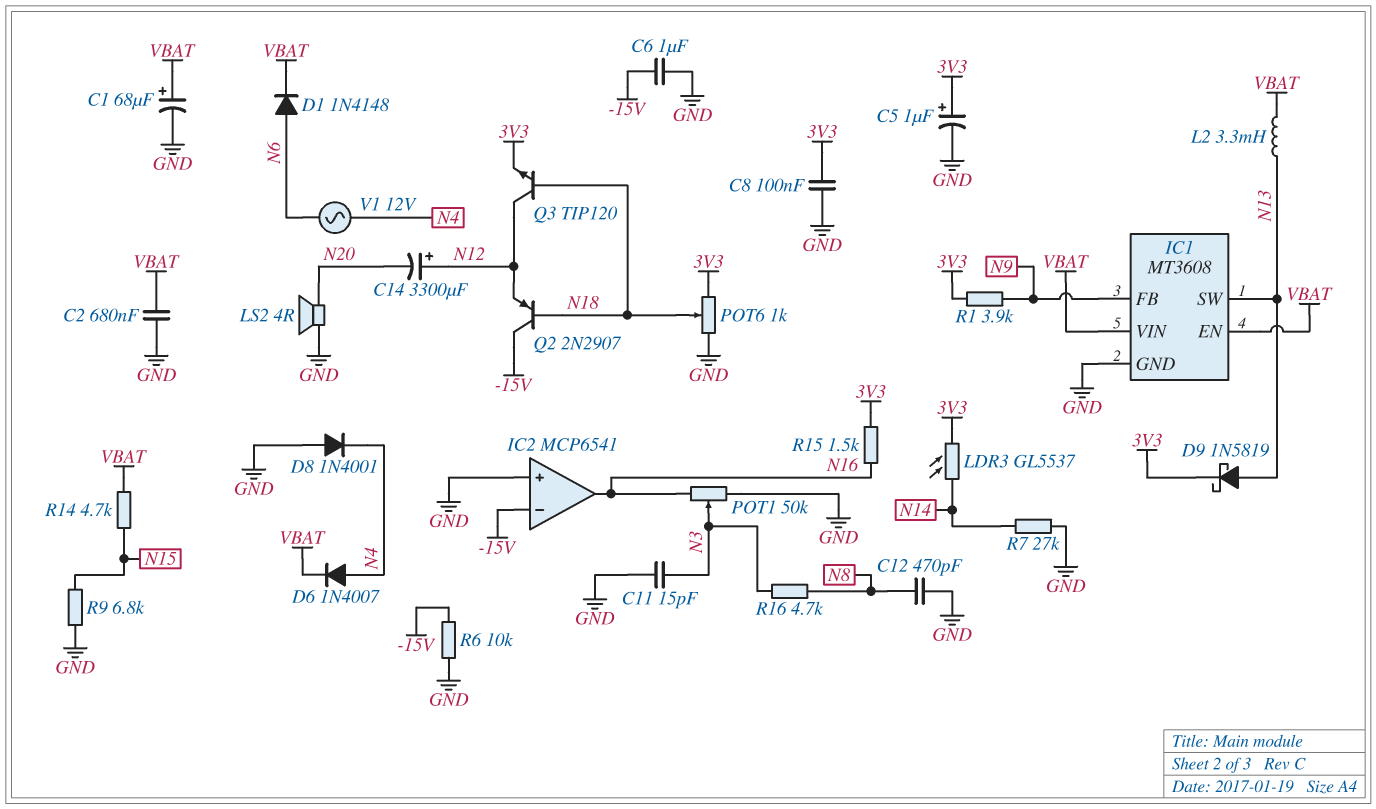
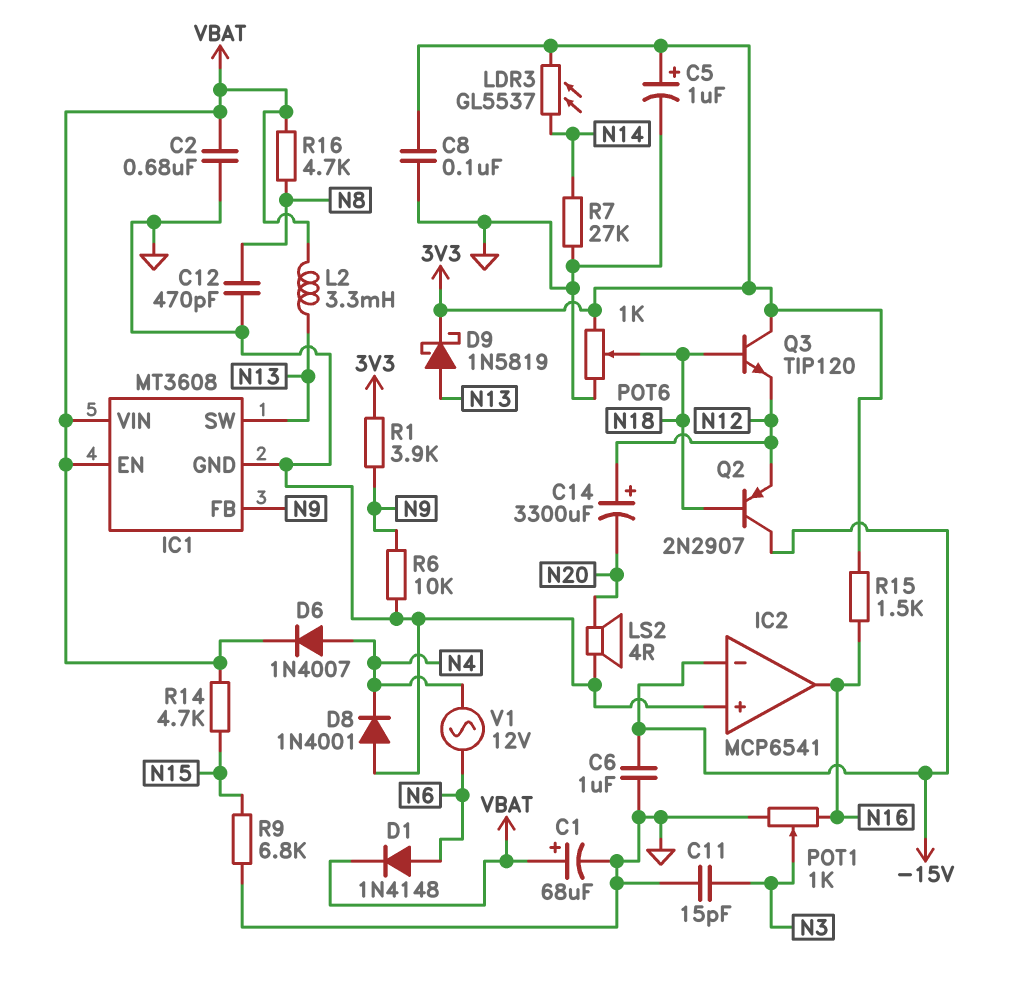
POT1: 50k (GND, N16, wiper N3) -> 1k (GND, N16, wiper N3)
Q3: NPN TIP120 (B N18, C N12, E 3V3) -> NPN TIP120 (B N18, C 3V3, E N12)
R6: 10k (-15V, GND) -> 10k (GND, N9)
R16: 4.7k (N3, N8) -> 4.7k (N8, VBAT)

